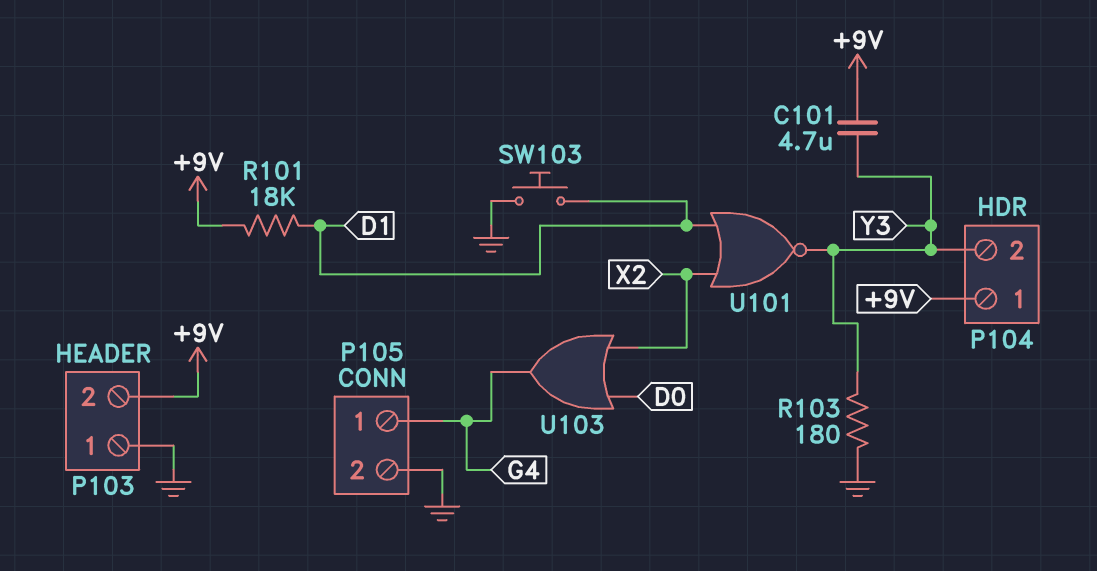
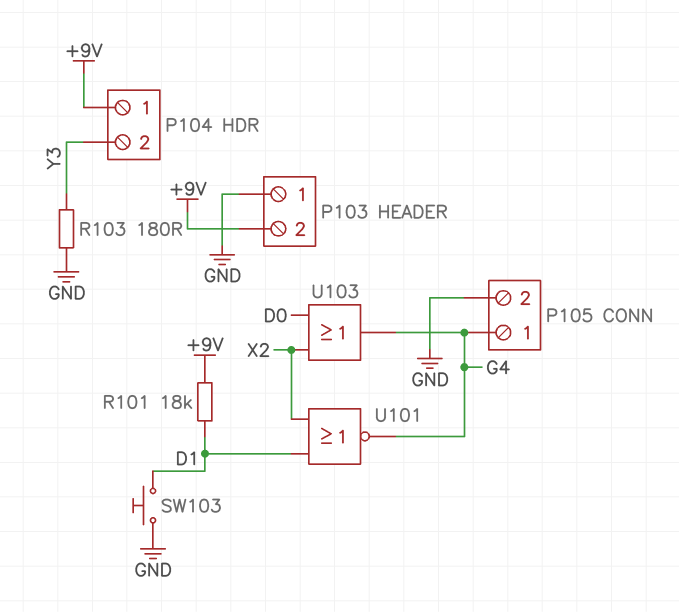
C101: 4.7uF (+9V, Y3) -> none
U101: NOR (in D1, in X2, out Y3) -> NOR (in D1, in X2, out G4)

